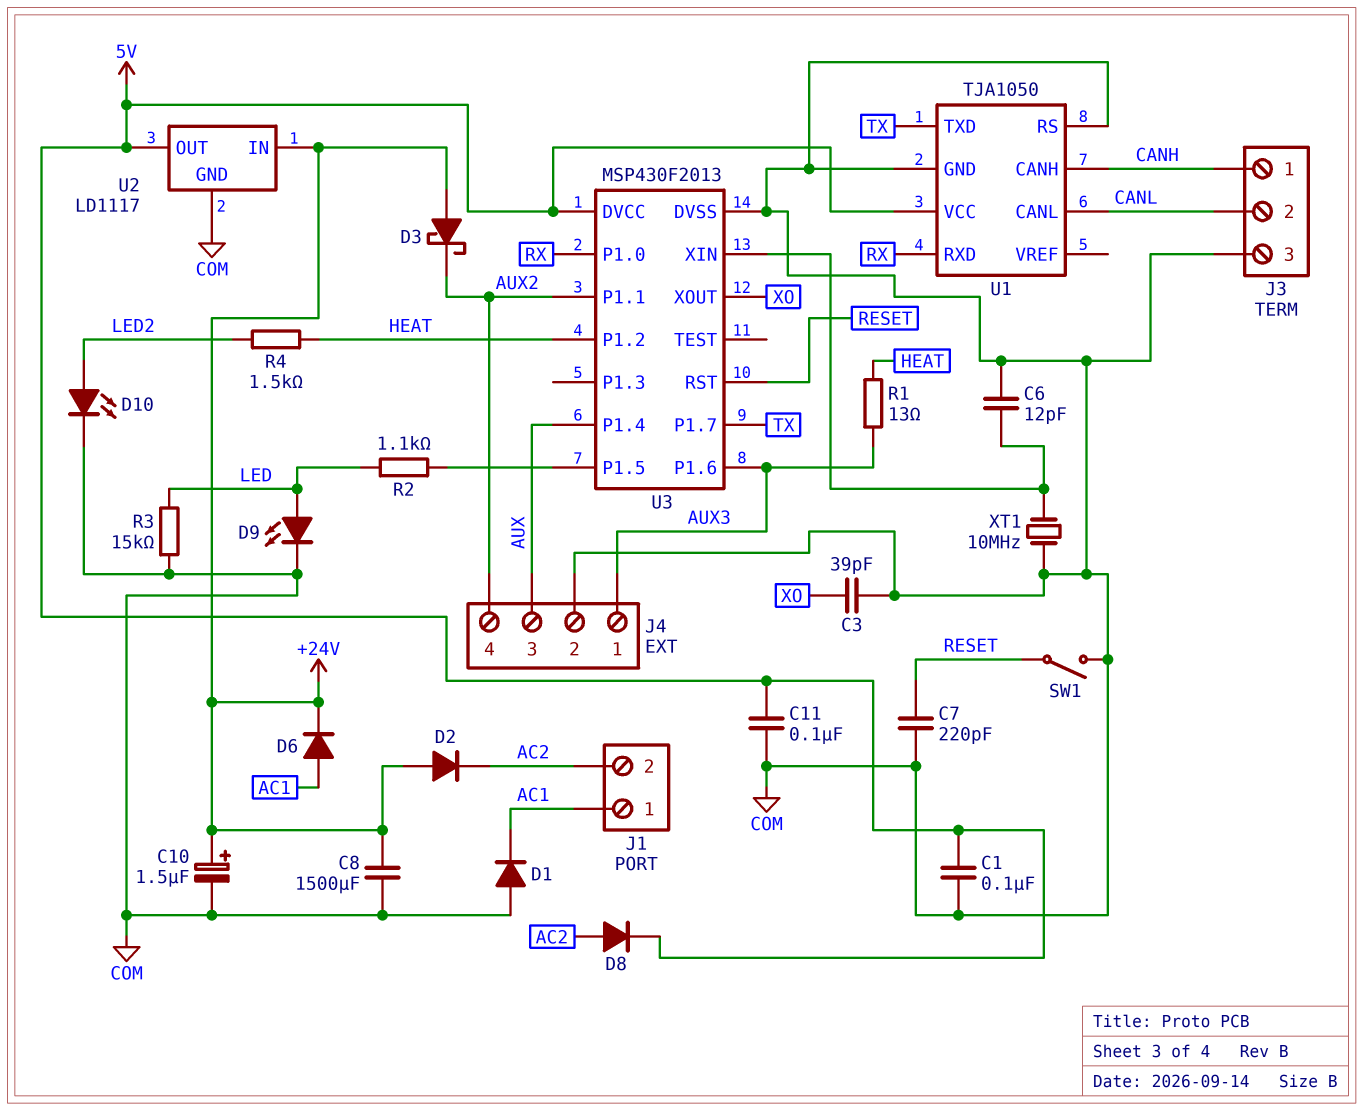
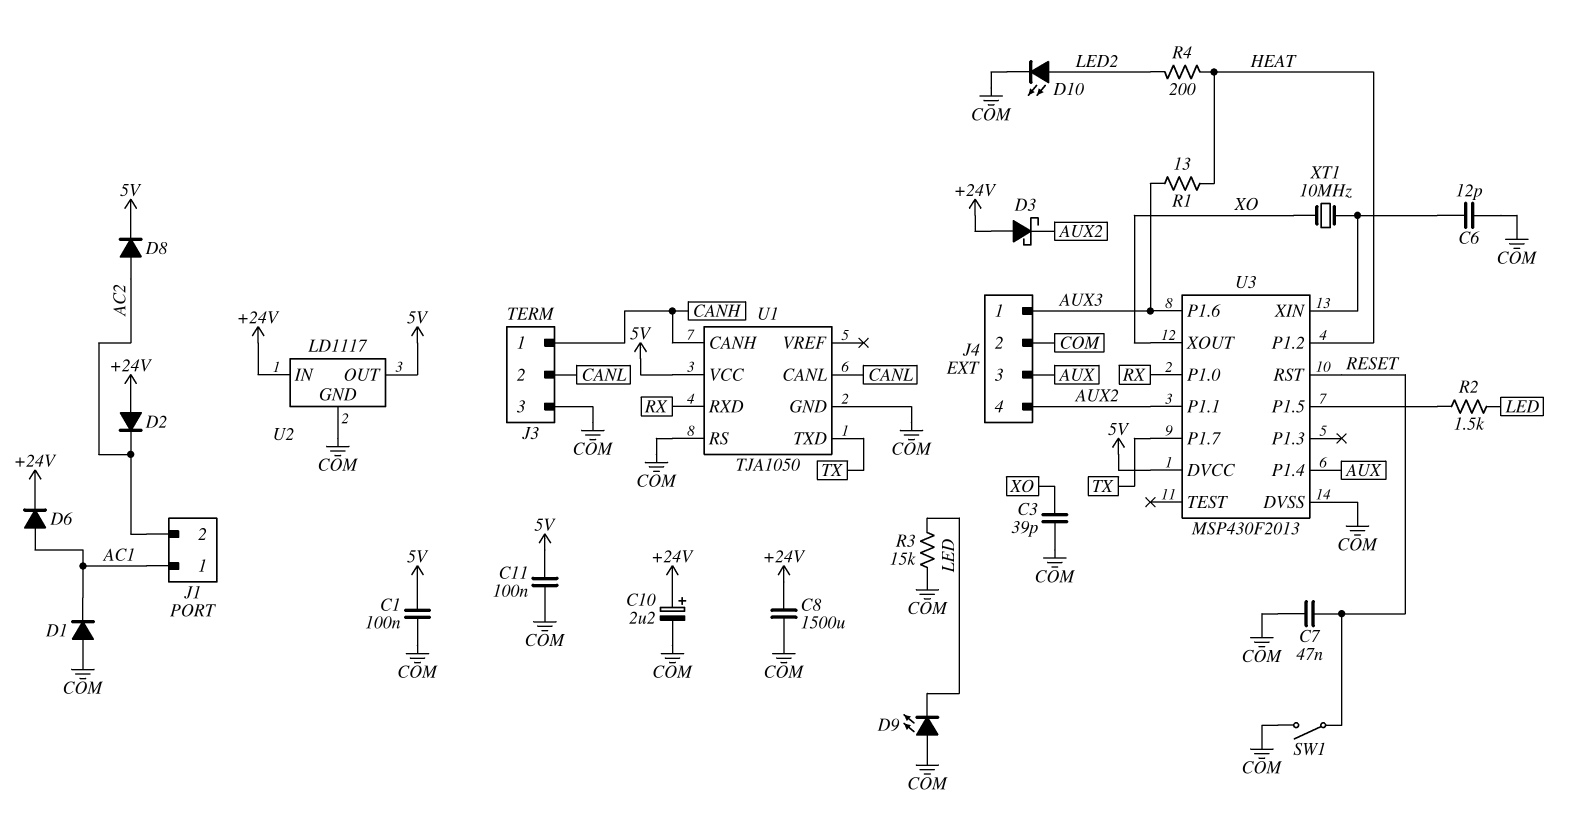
C7: 220pF (COM, RESET) -> 47nF (COM, RESET)
C10: 1.5uF (plus +24V, minus COM) -> 2.2uF (plus +24V, minus COM)
D9: LED (A LED, K COM) -> LED (A COM, K LED)
R2: 1.1k (LED, U3/P1.5) -> 1.5k (LED, U3/P1.5)
R4: 1.5k (HEAT, LED2) -> 200 (HEAT, LED2)
XT1: 10MHz (COM, U3/XIN) -> 10MHz (U3/XIN, XO)

